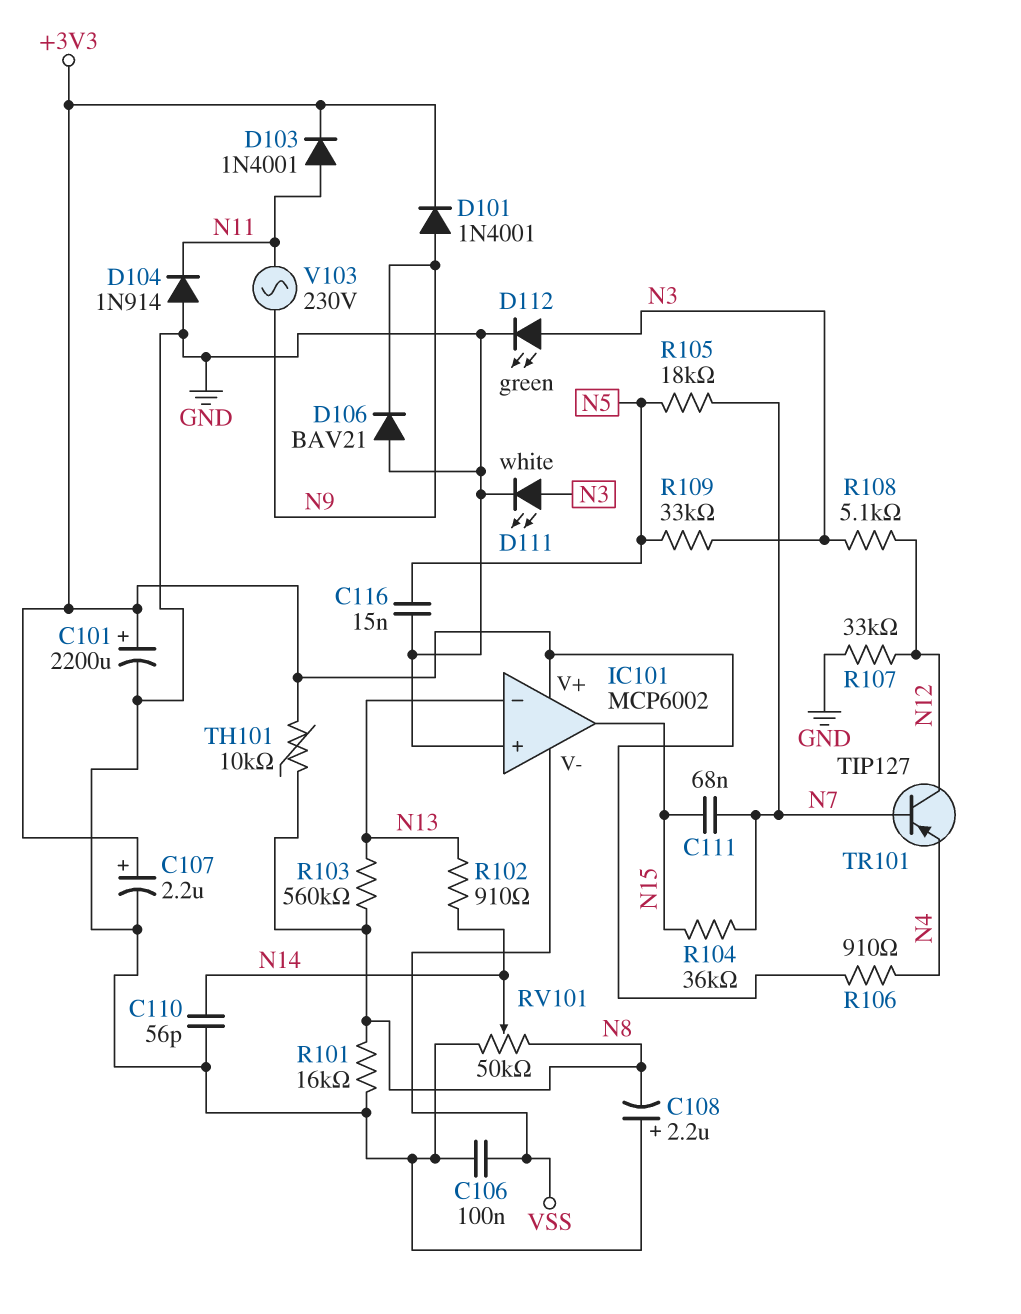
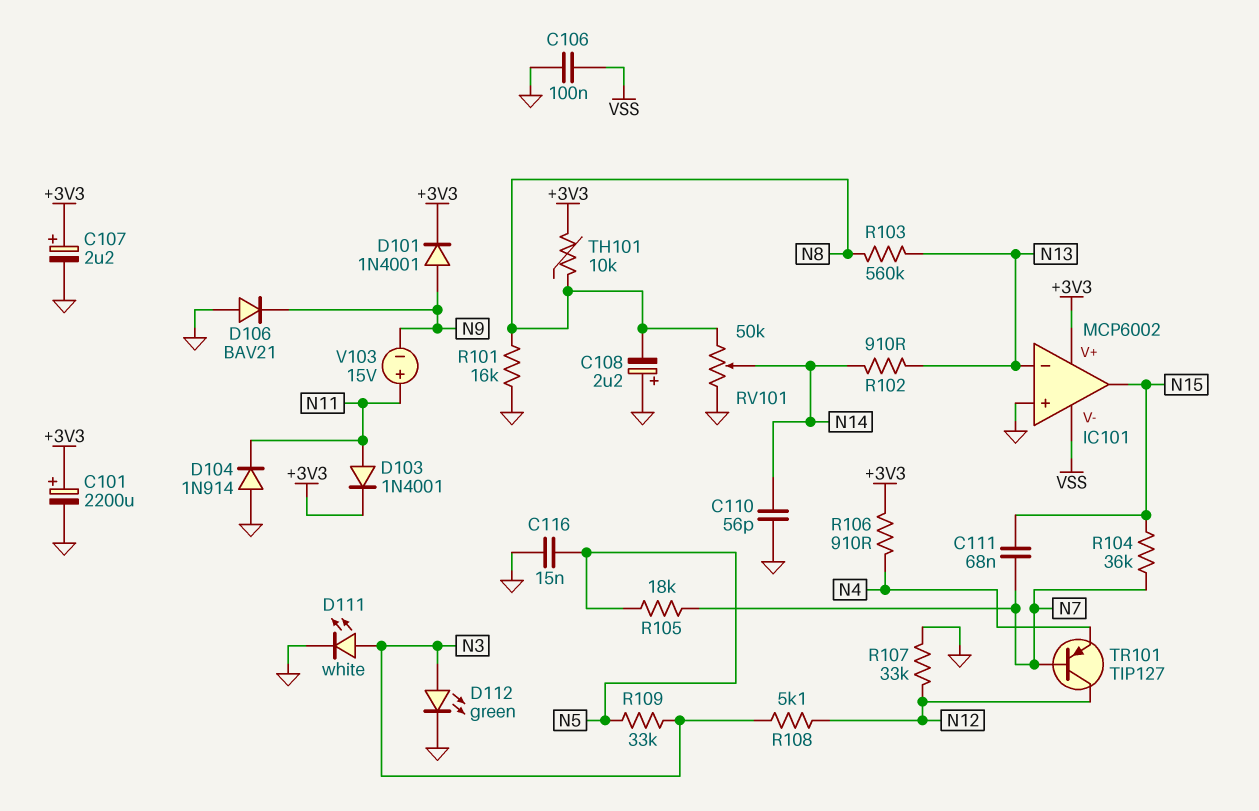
V103: AC 230V (N9, N11) -> 15V (plus N11, minus N9)

